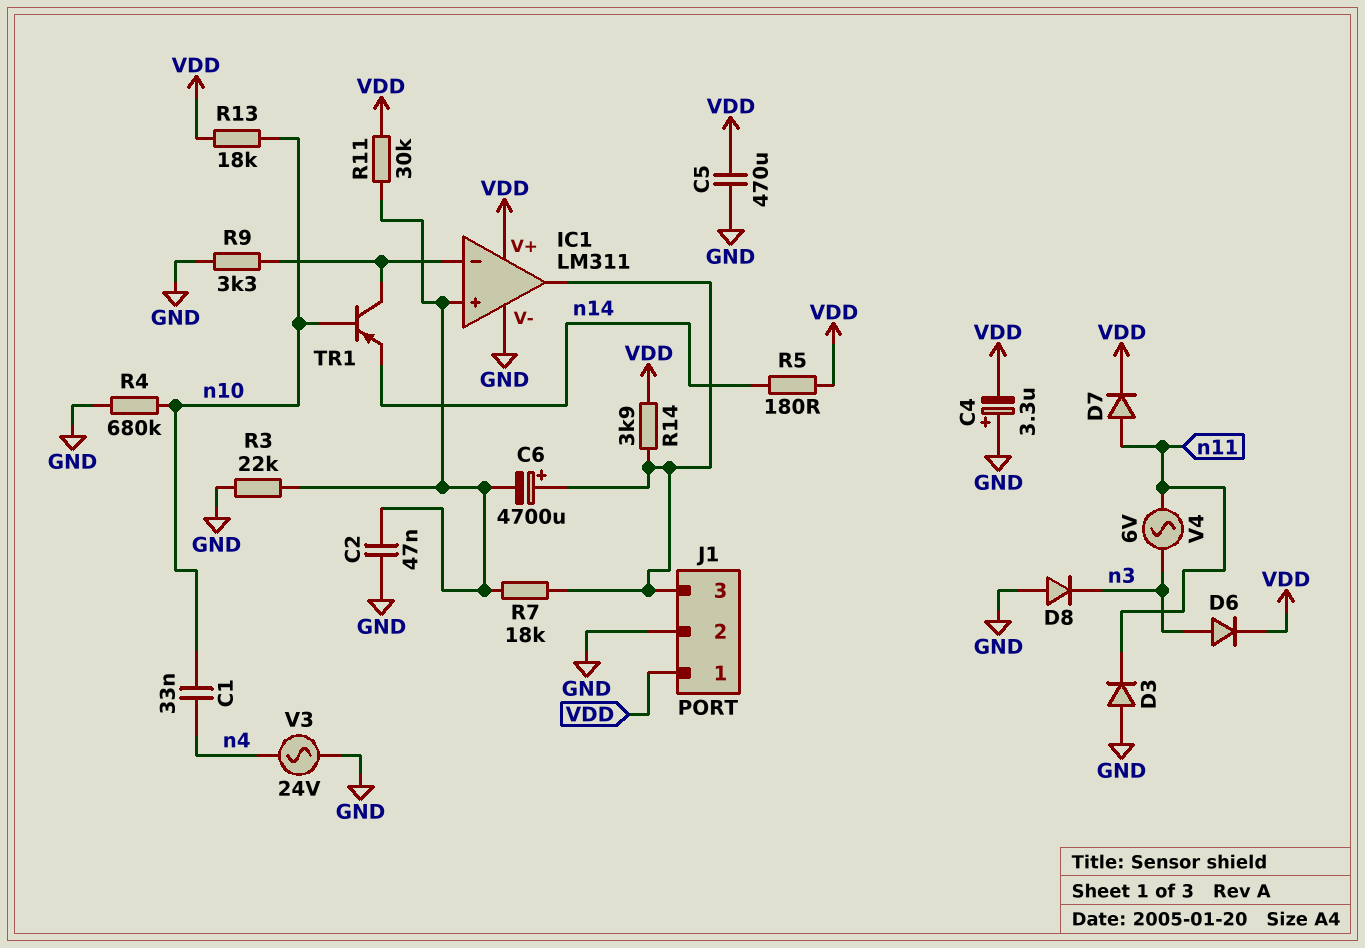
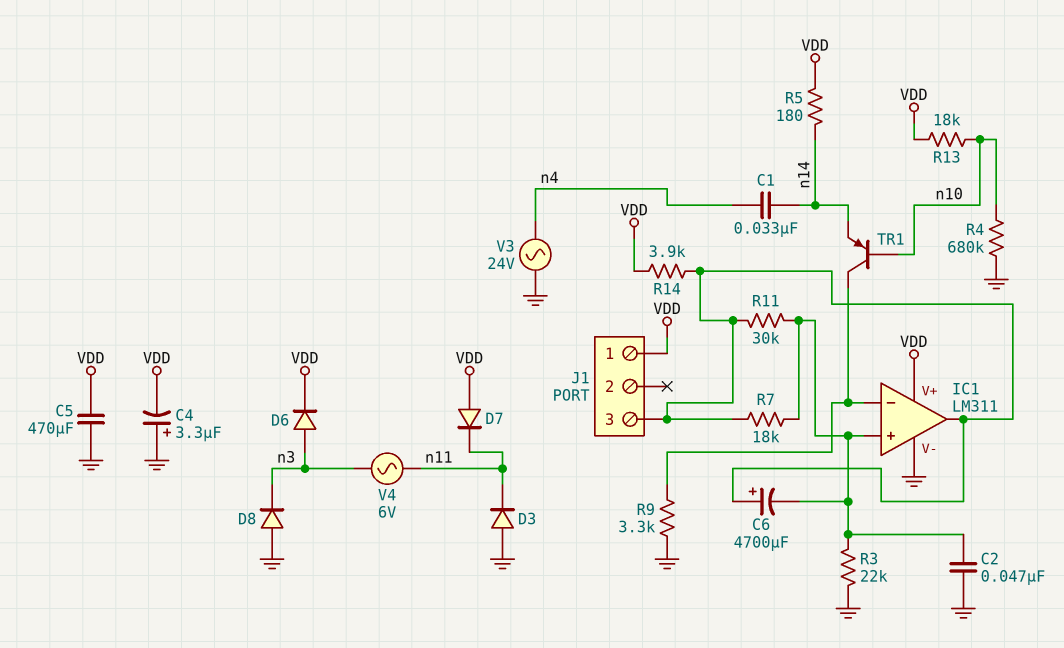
C1: 33nF (n4, n10) -> 33nF (n4, n14)
D7: diode (A n11, K VDD) -> diode (A VDD, K n11)
J1 pin 2: GND -> none
R11: 30k (IC1/in+, VDD) -> 30k (IC1/in+, IC1/out)

